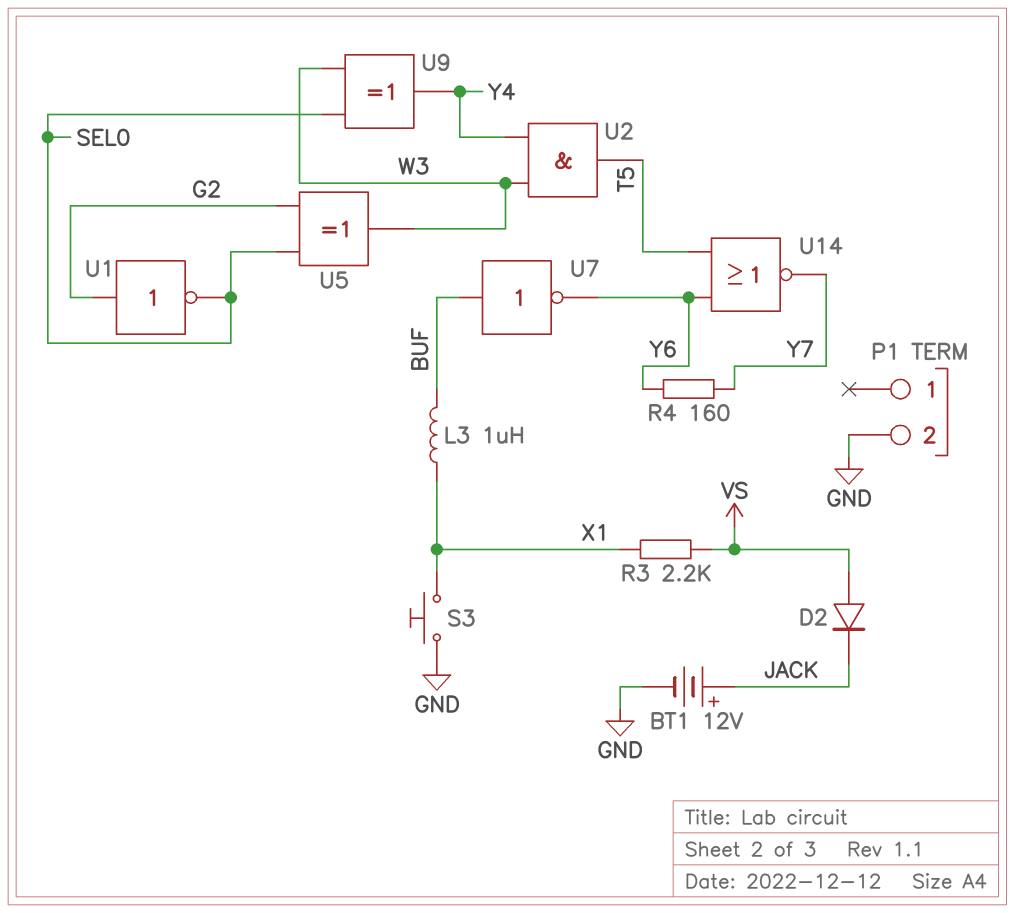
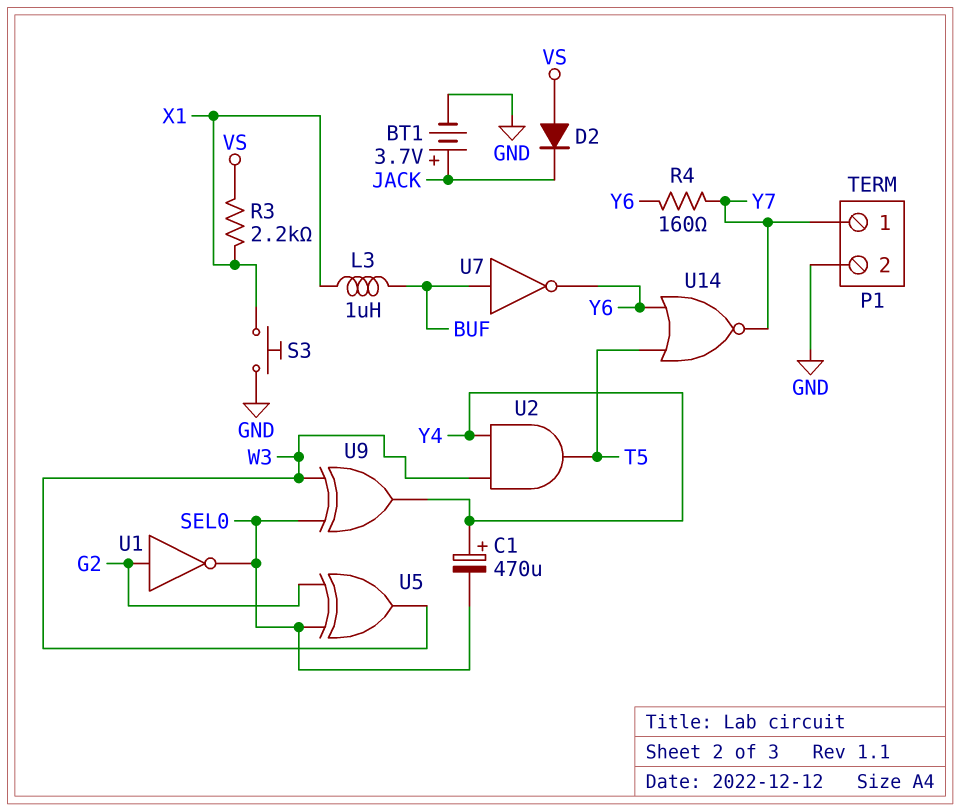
BT1: 12V (plus JACK, minus GND) -> 3.7V (plus JACK, minus GND)
C1: none -> 470uF (plus Y4, minus SEL0)
P1 pin 1: none -> Y7

